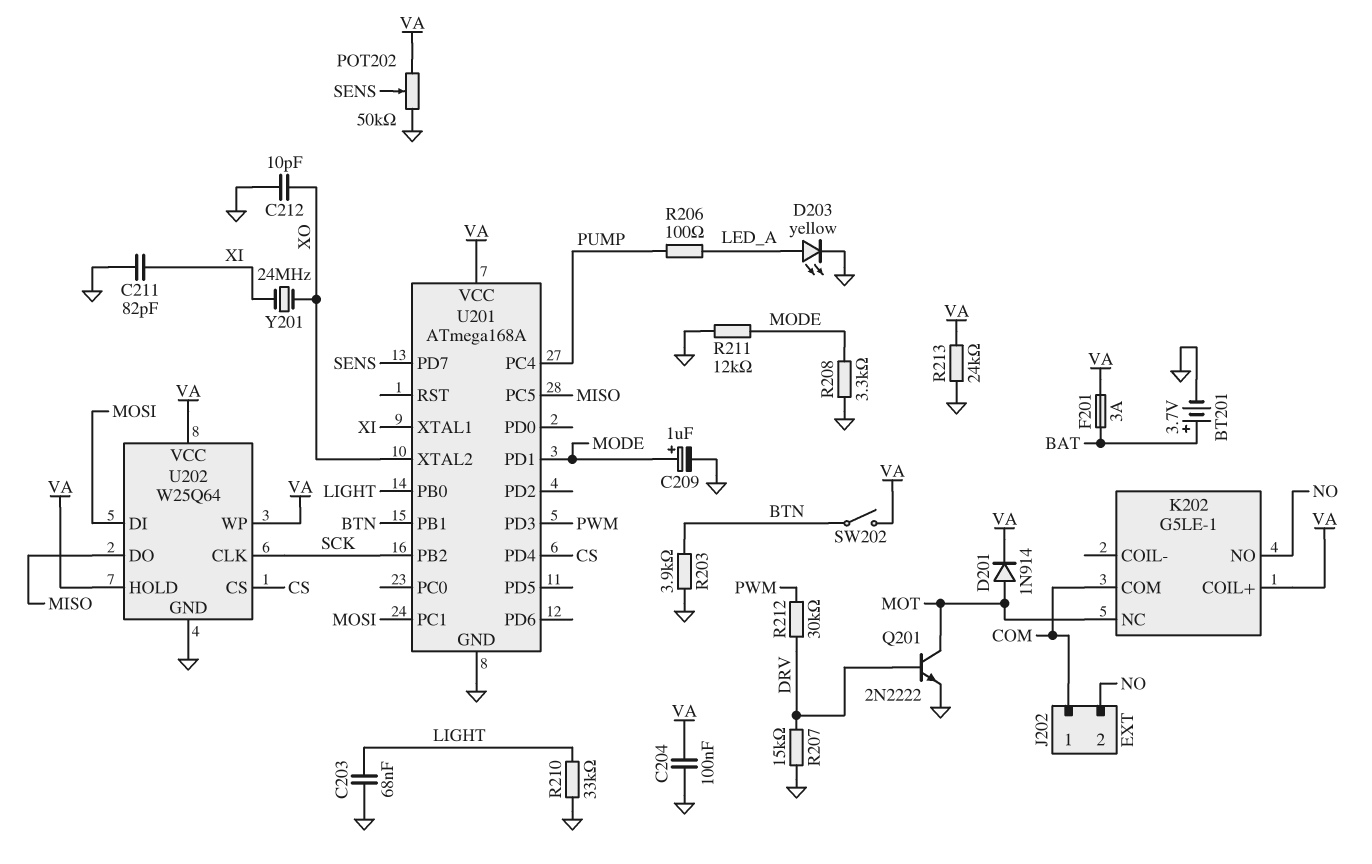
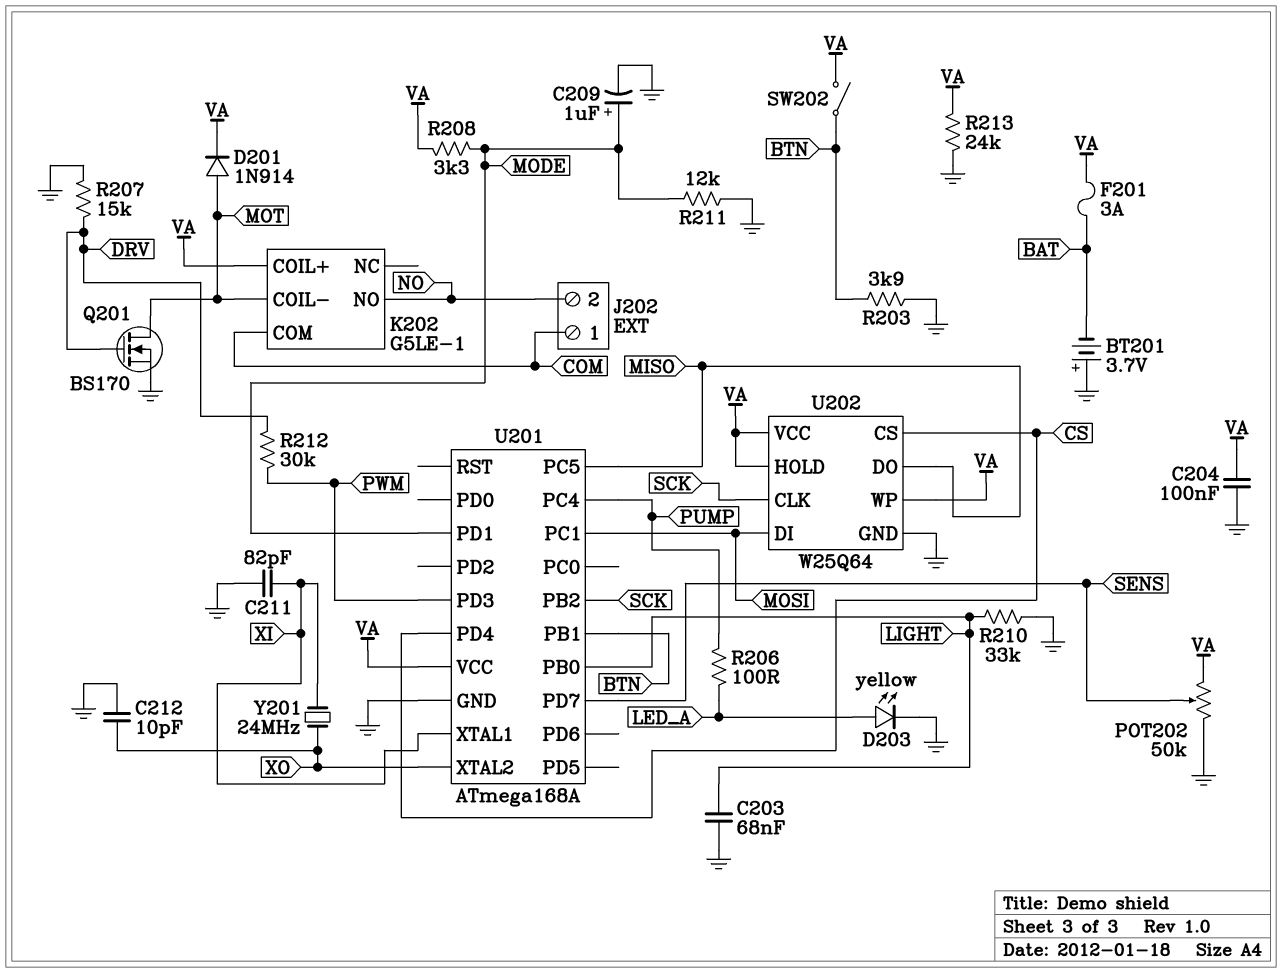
BT201: 3.7V (plus BAT, minus GND) -> 3.7V (plus GND, minus BAT)
K202 pin COIL-: none -> MOT
K202 pin NC: MOT -> none
Q201: NPN 2N2222 (B DRV, C MOT, E GND) -> NMOS BS170 (G DRV, D MOT, S GND)
R208: 3.3k (GND, MODE) -> 3.3k (MODE, VA)

